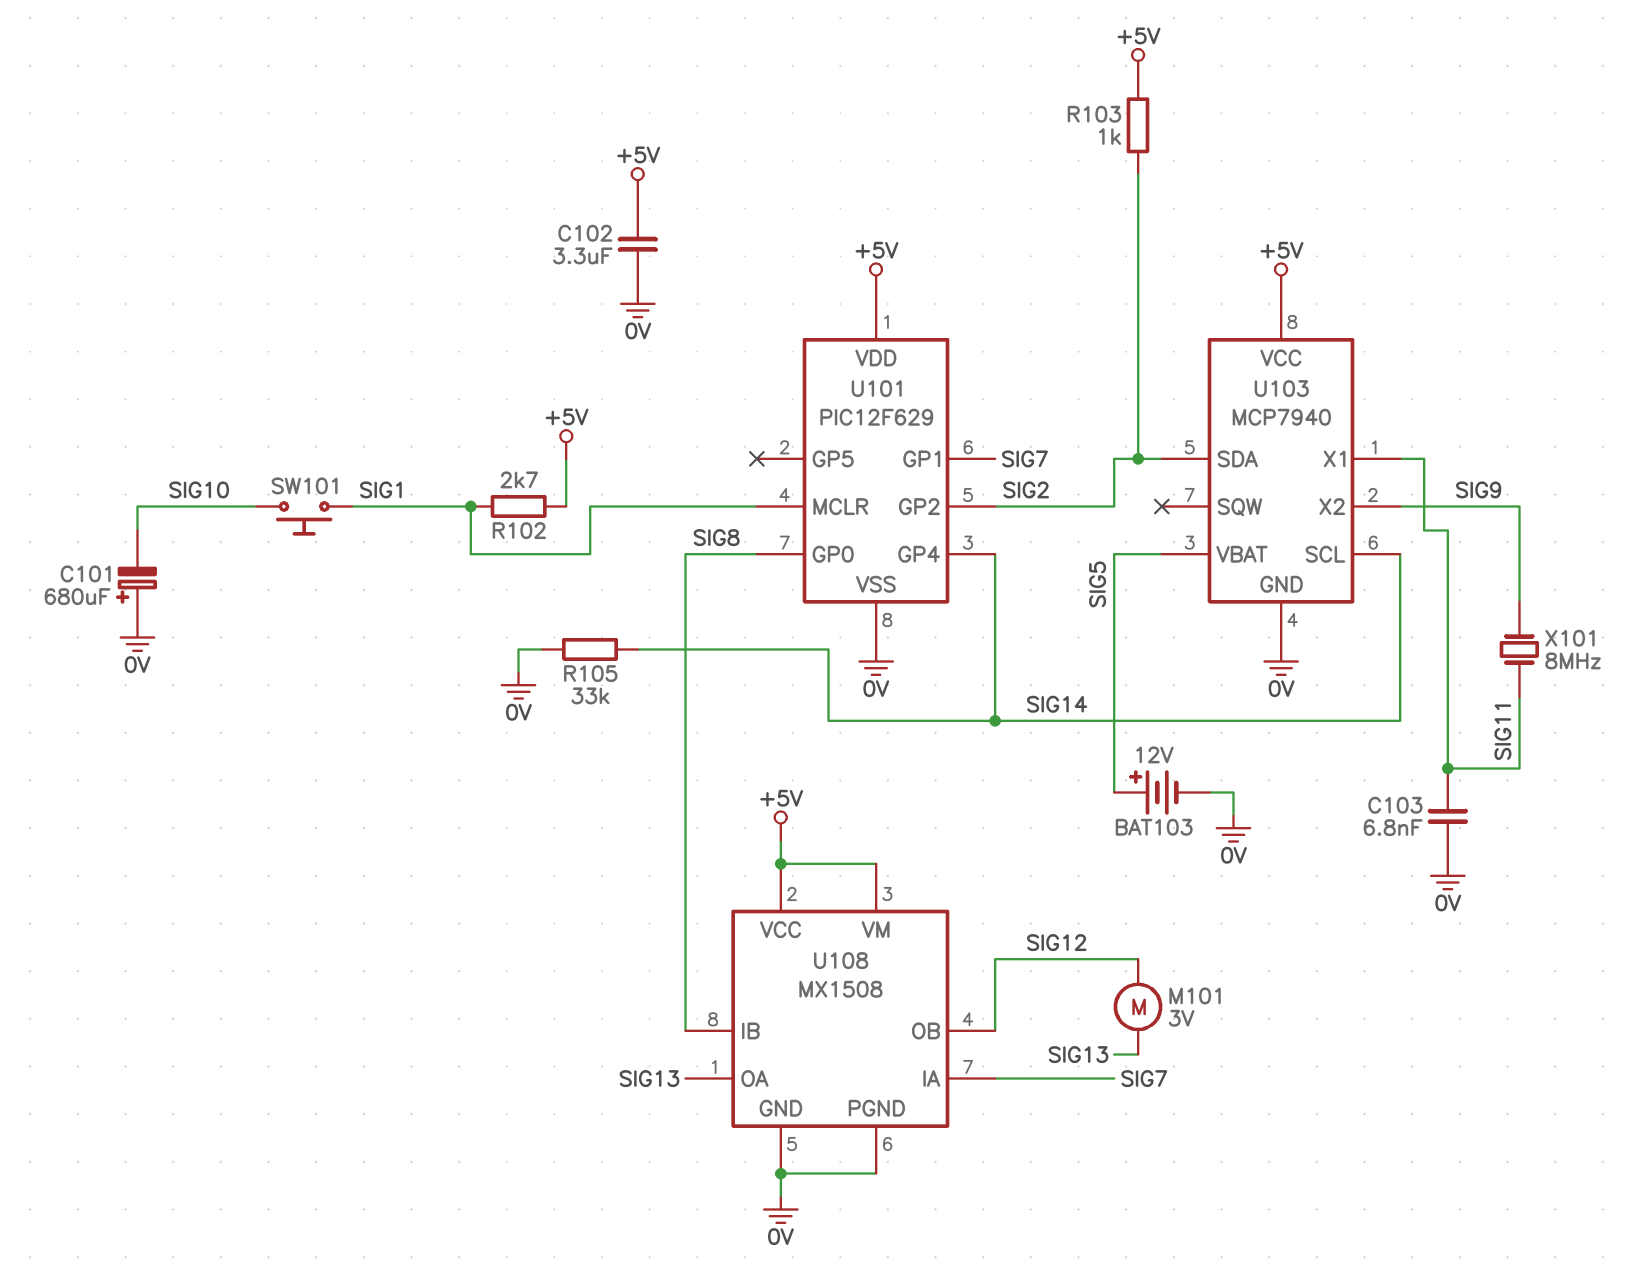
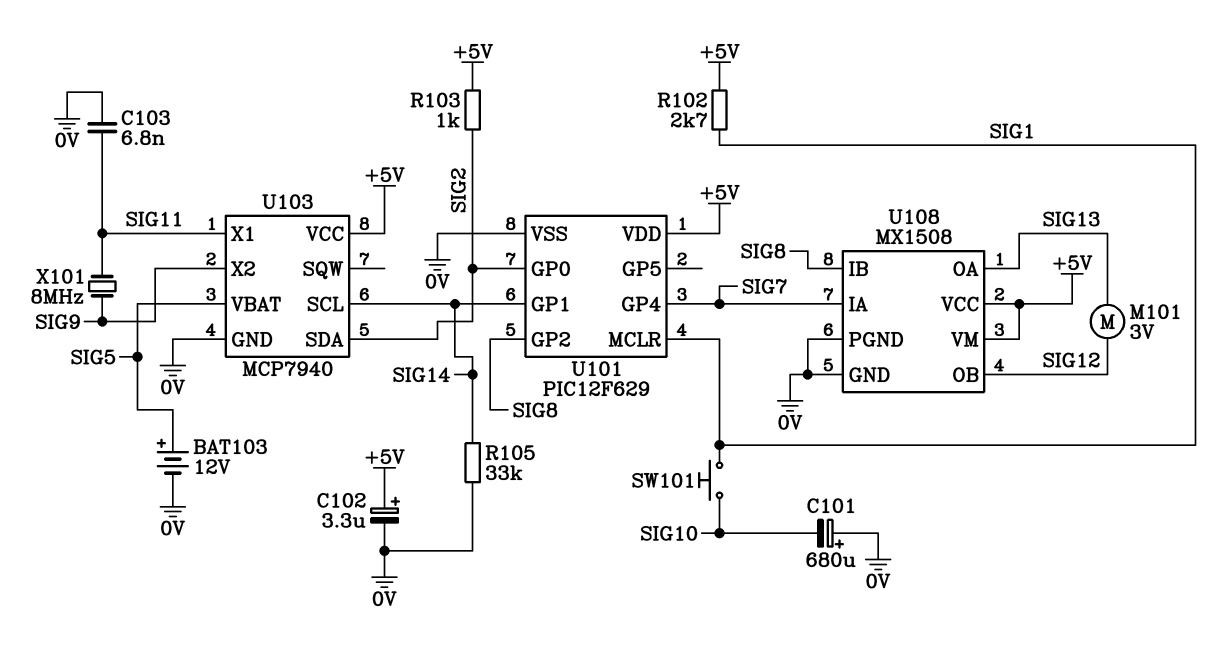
C102: 3.3uF (+5V, 0V) -> 3.3uF (plus +5V, minus 0V)
U101 pin GP0: SIG8 -> SIG2
U101 pin GP1: SIG7 -> SIG14
U101 pin GP2: SIG2 -> SIG8
U101 pin GP4: SIG14 -> SIG7

